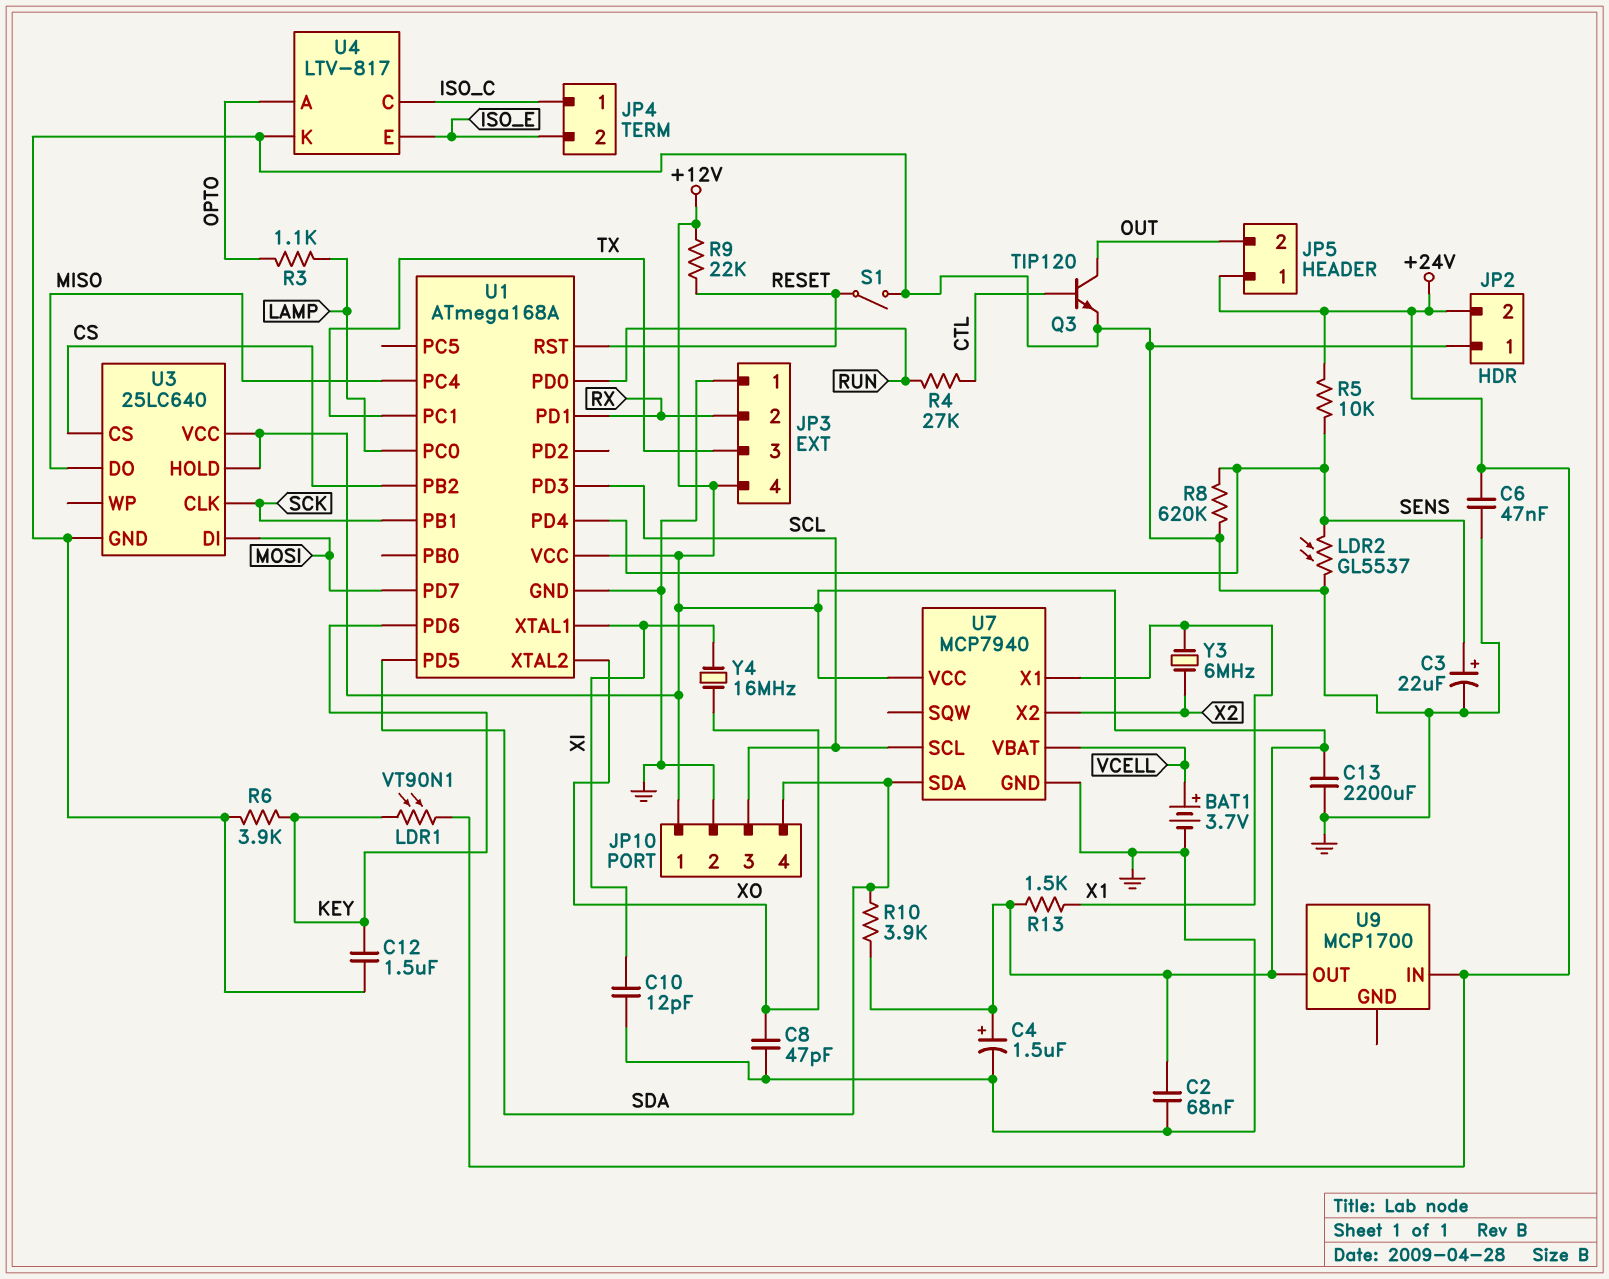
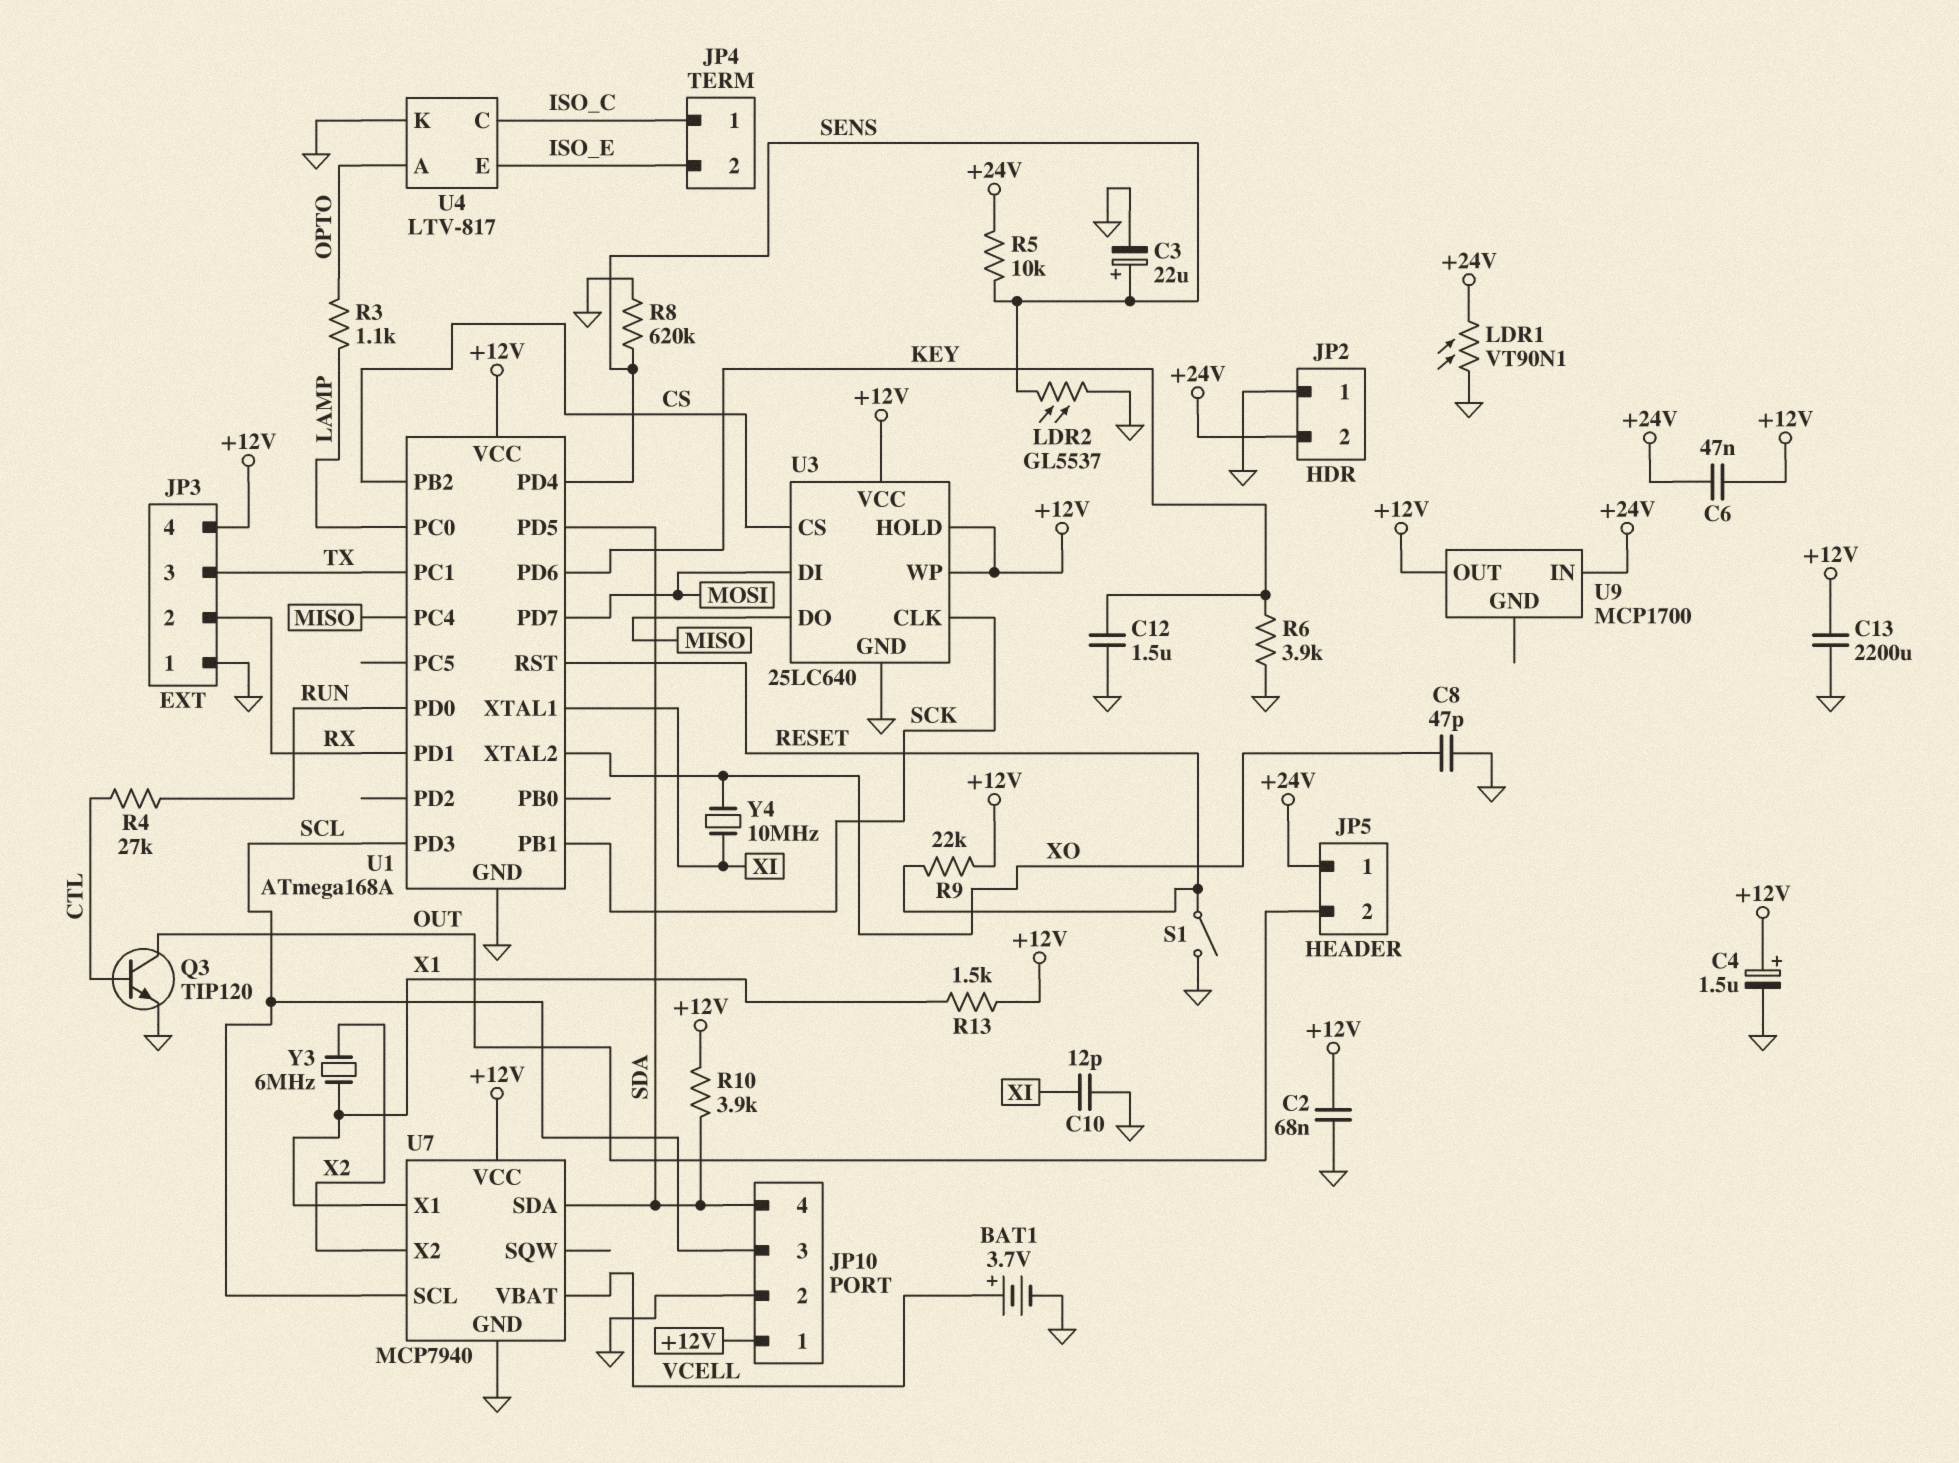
C6: 47nF (+24V, GND) -> 47nF (+12V, +24V)
LDR1: VT90N1 (+24V, KEY) -> VT90N1 (+24V, GND)
U3 pin WP: none -> +12V
Y4: 16MHz (XI, XO) -> 10MHz (XI, XO)

